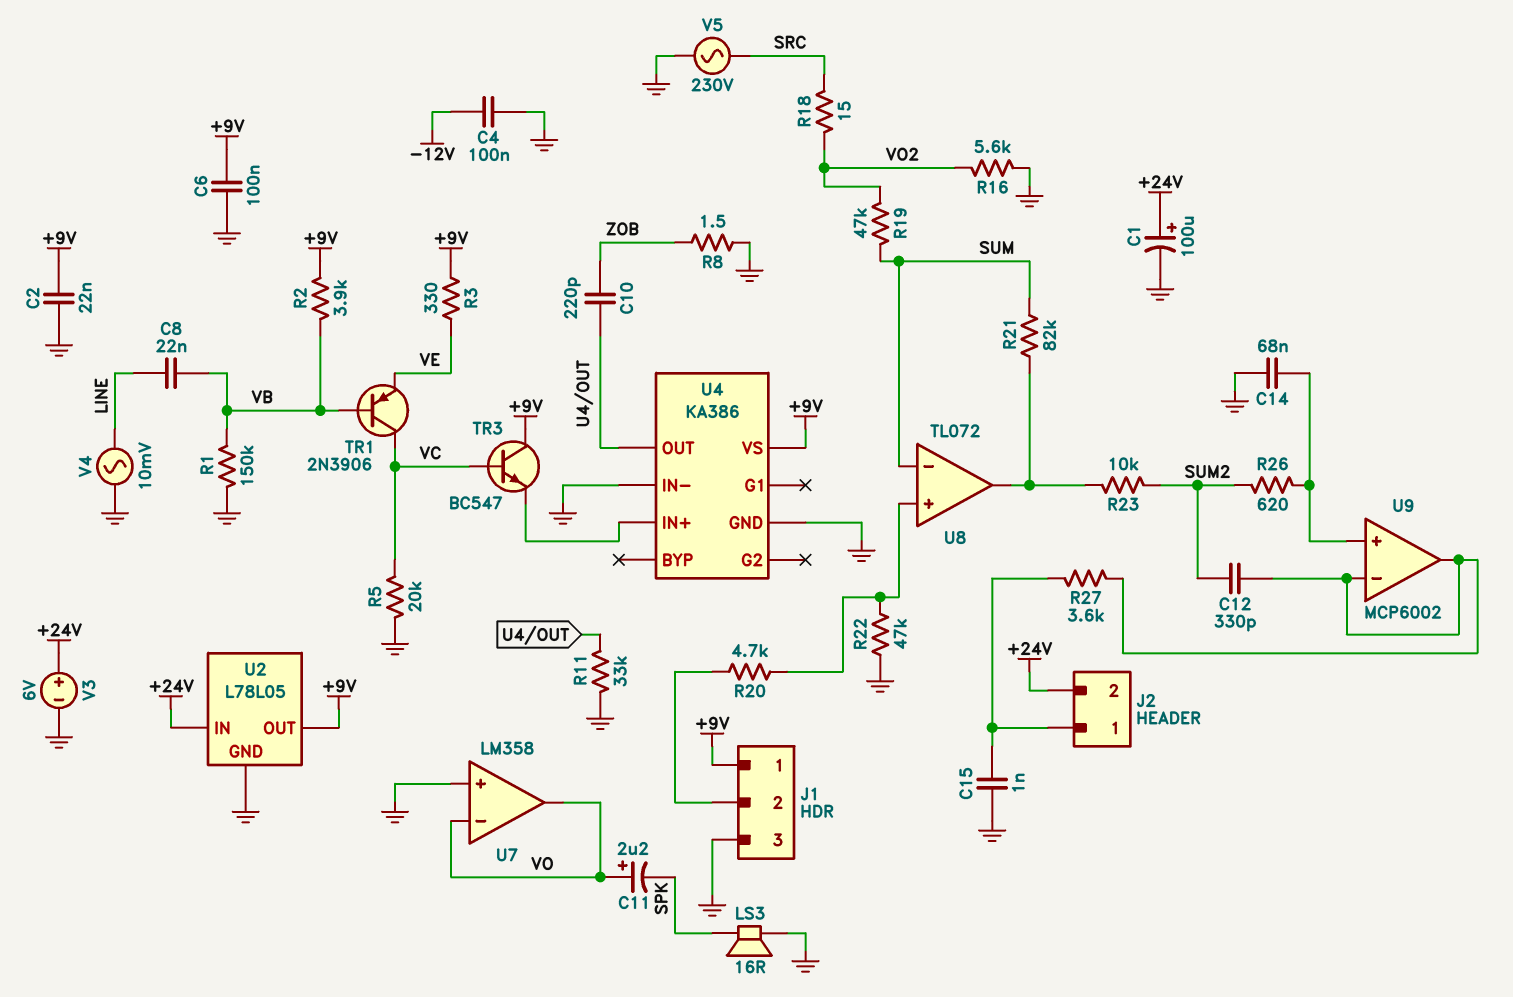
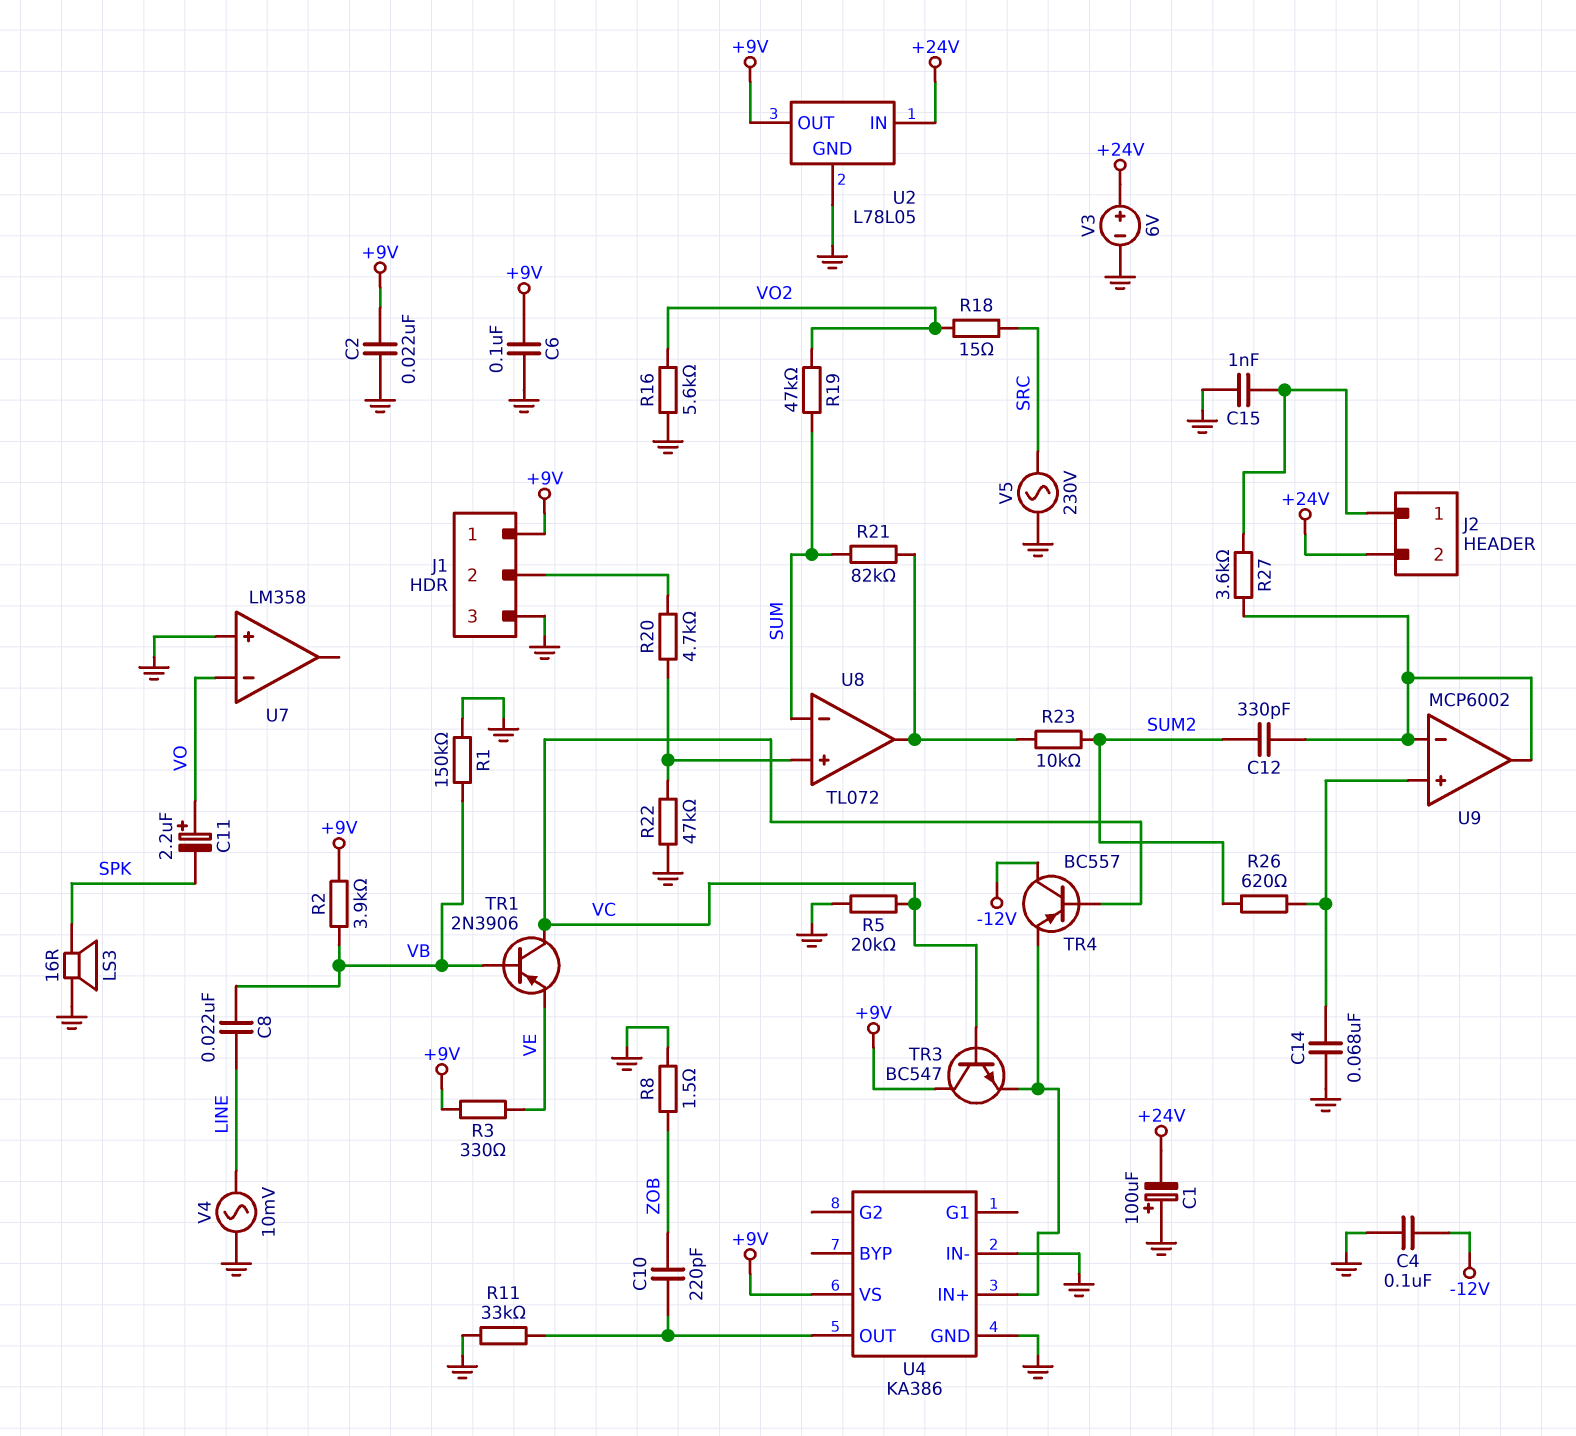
C1: 100uF (plus +24V, minus GND) -> 100uF (plus GND, minus +24V)
TR4: none -> PNP BC557 (B VC, C -12V, E U4/IN+)
U7 pin out: VO -> none

